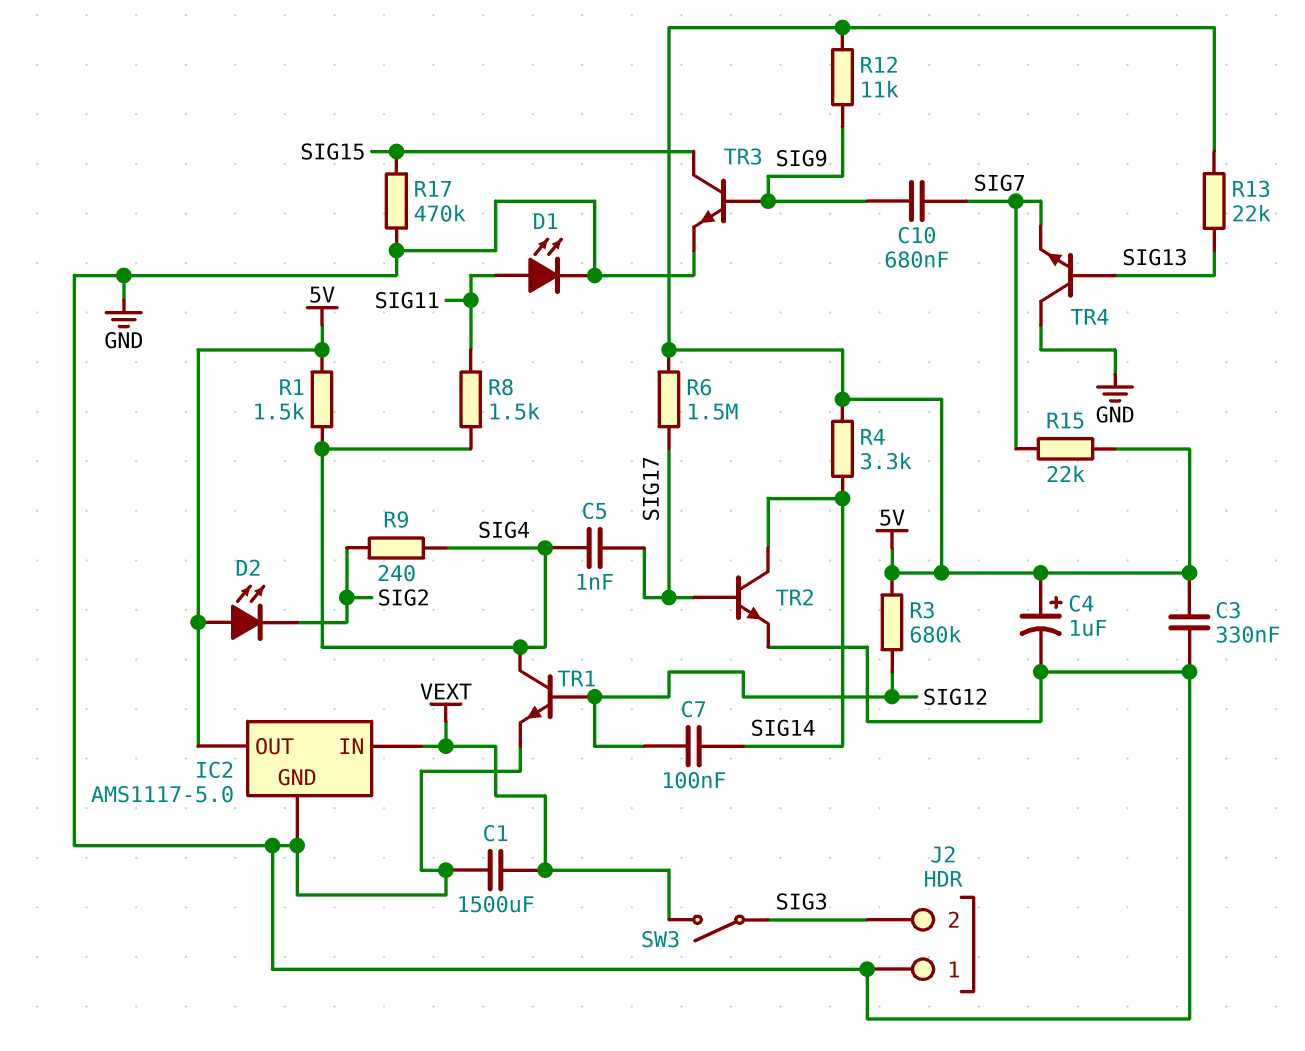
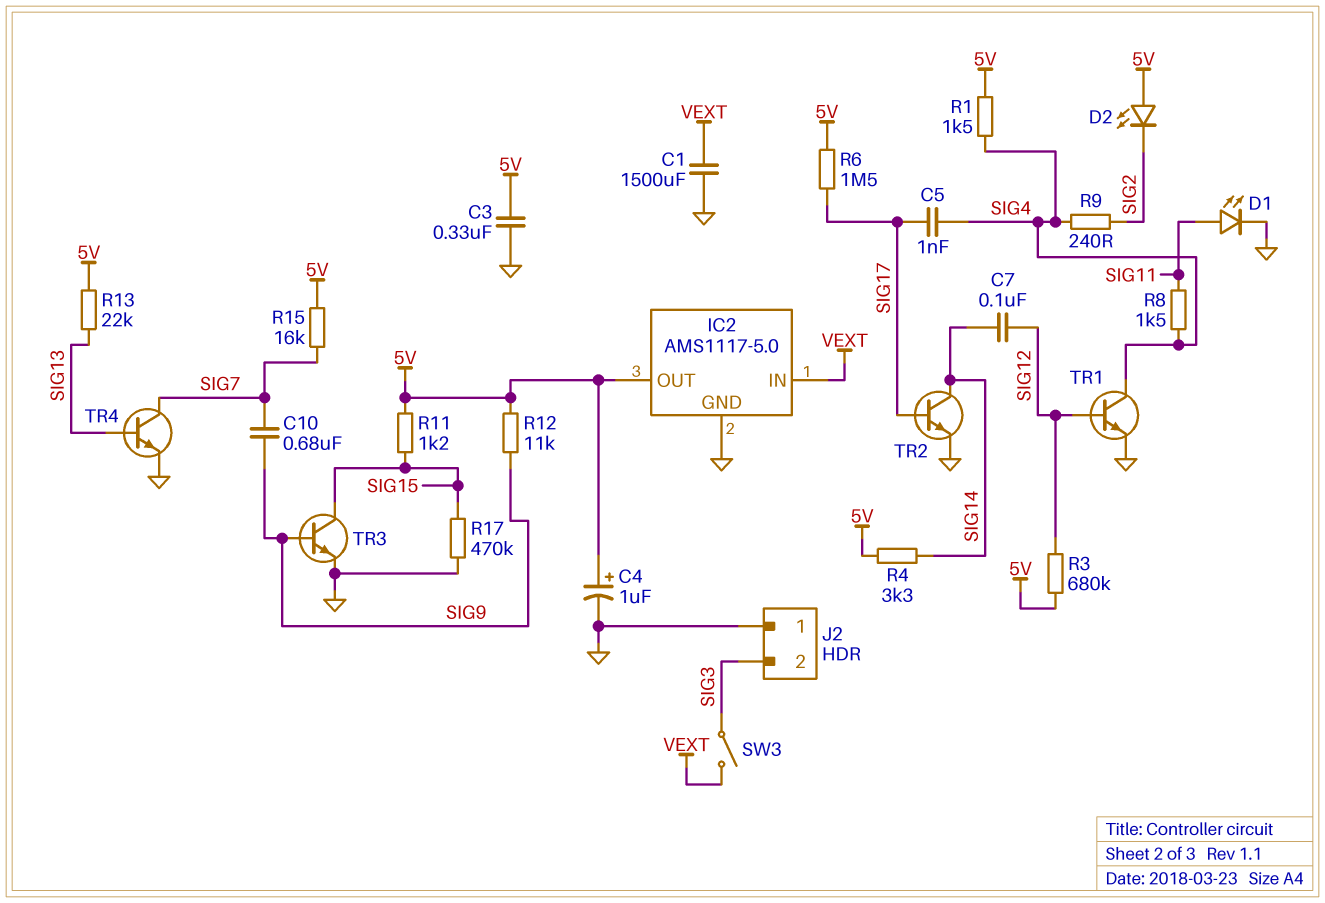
R11: none -> 1.2k (5V, SIG15)
R15: 22k (5V, SIG7) -> 16k (5V, SIG7)
TR4: NPN (B SIG13, C GND, E SIG7) -> NPN (B SIG13, C SIG7, E GND)

